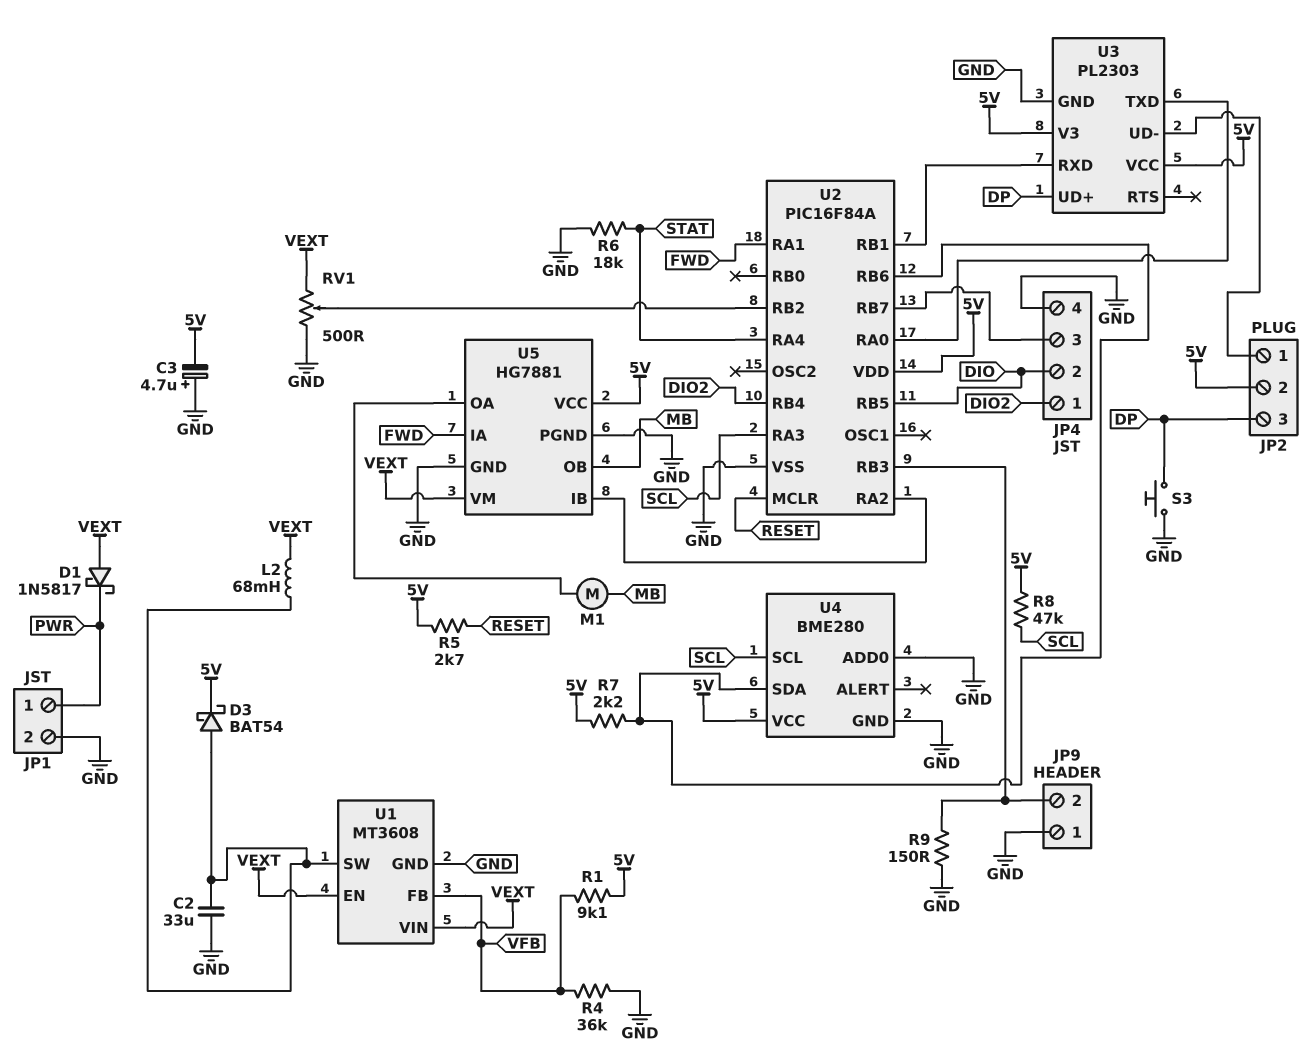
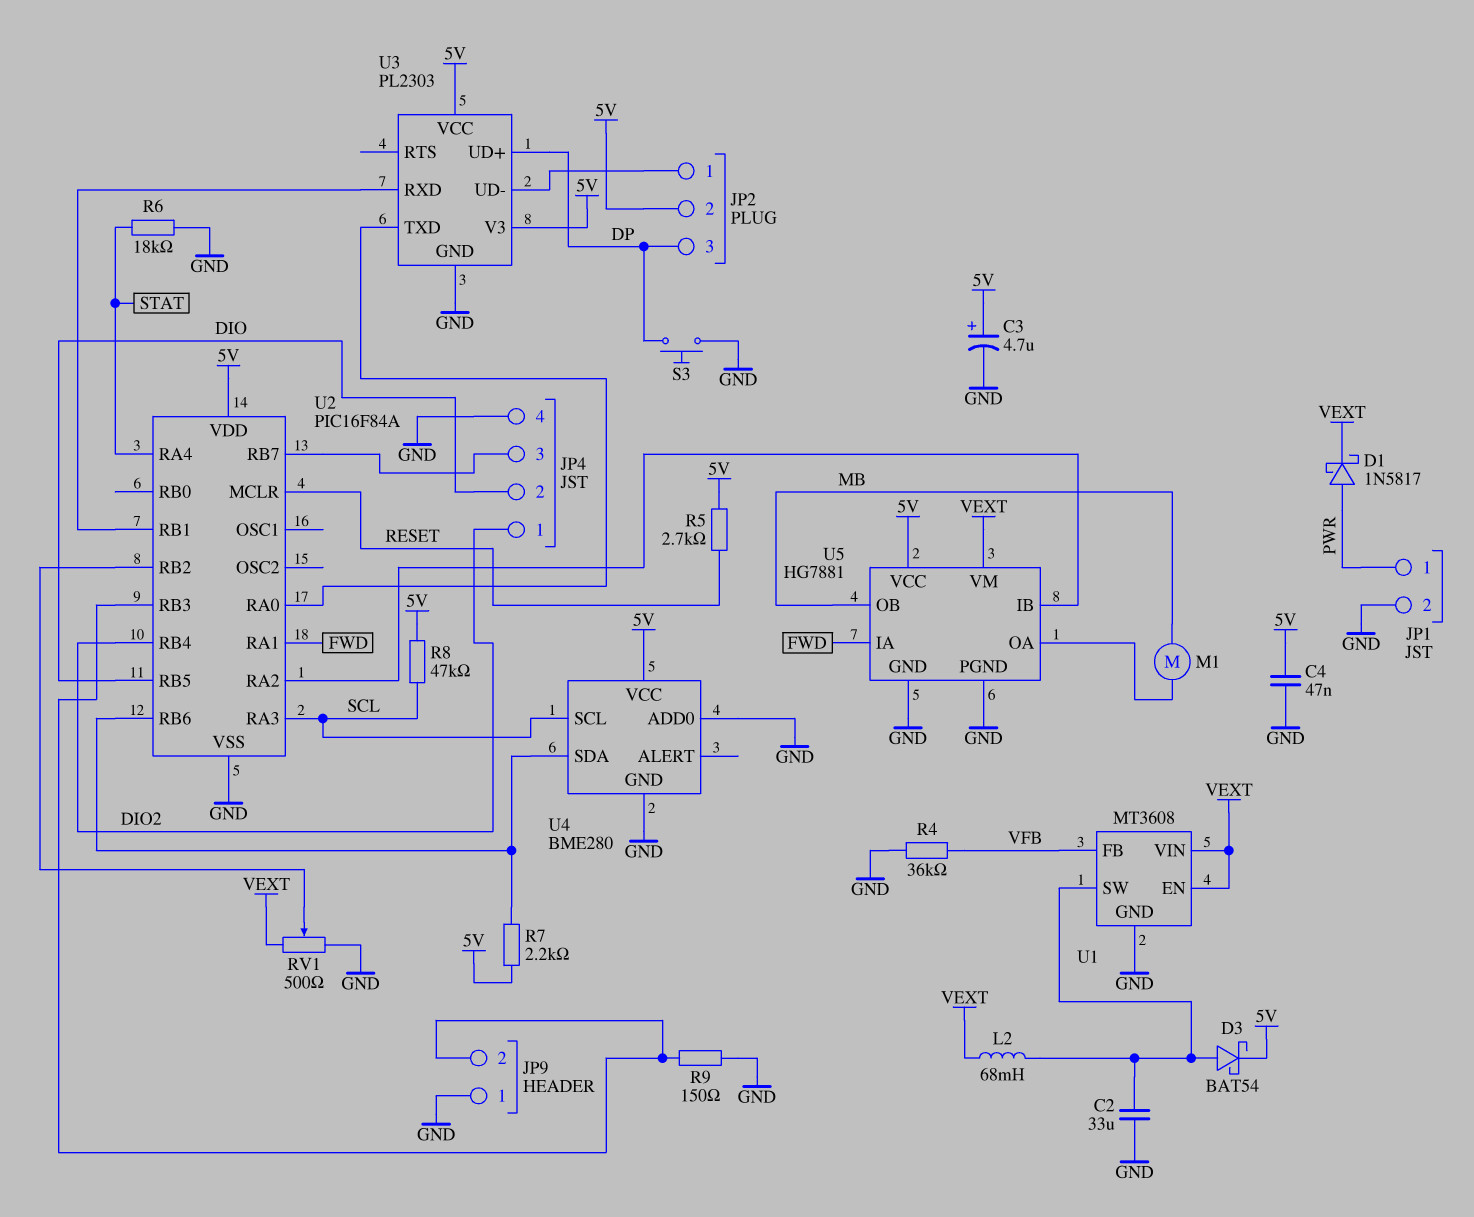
C3: 4.7uF (plus GND, minus 5V) -> 4.7uF (plus 5V, minus GND)
C4: none -> 47nF (5V, GND)
D1: schottky 1N5817 (A VEXT, K PWR) -> schottky 1N5817 (A PWR, K VEXT)
R1: 9.1k (5V, VFB) -> none

